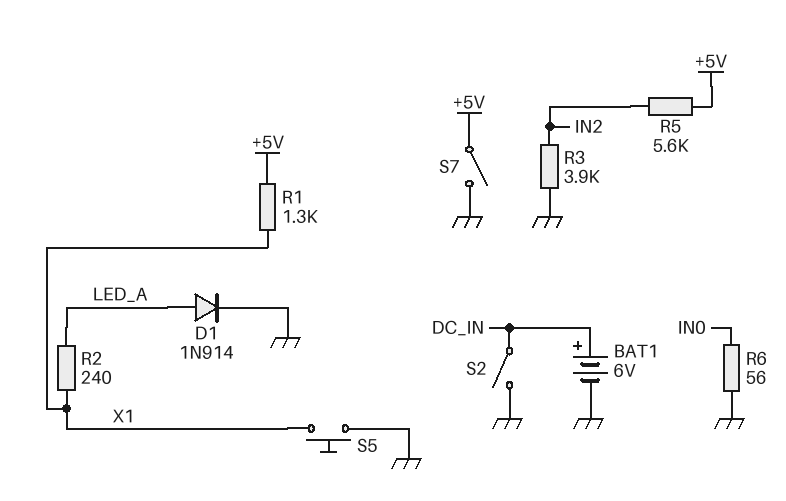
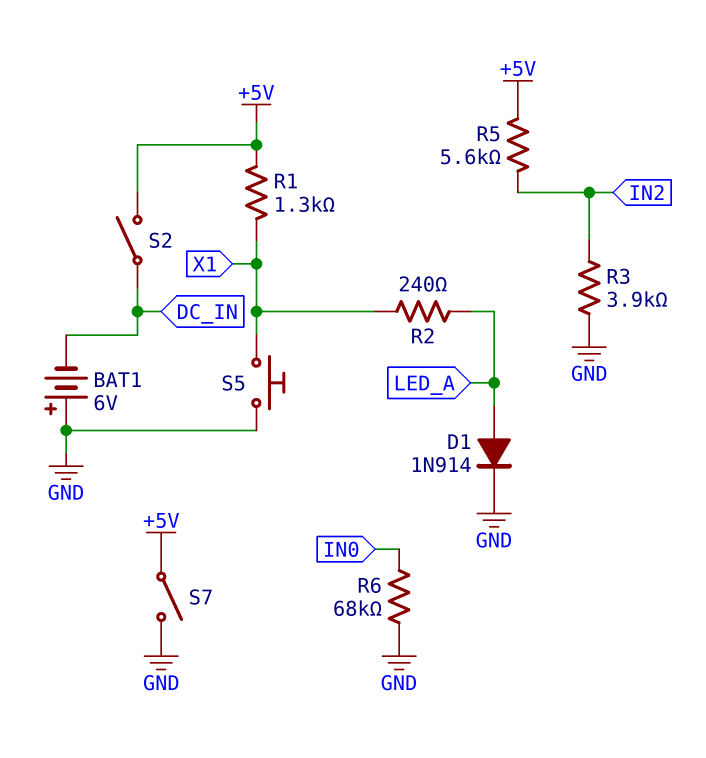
BAT1: 6V (plus DC_IN, minus GND) -> 6V (plus GND, minus DC_IN)
R6: 56 (GND, IN0) -> 68k (GND, IN0)
S2: switch (DC_IN, GND) -> switch (+5V, DC_IN)

